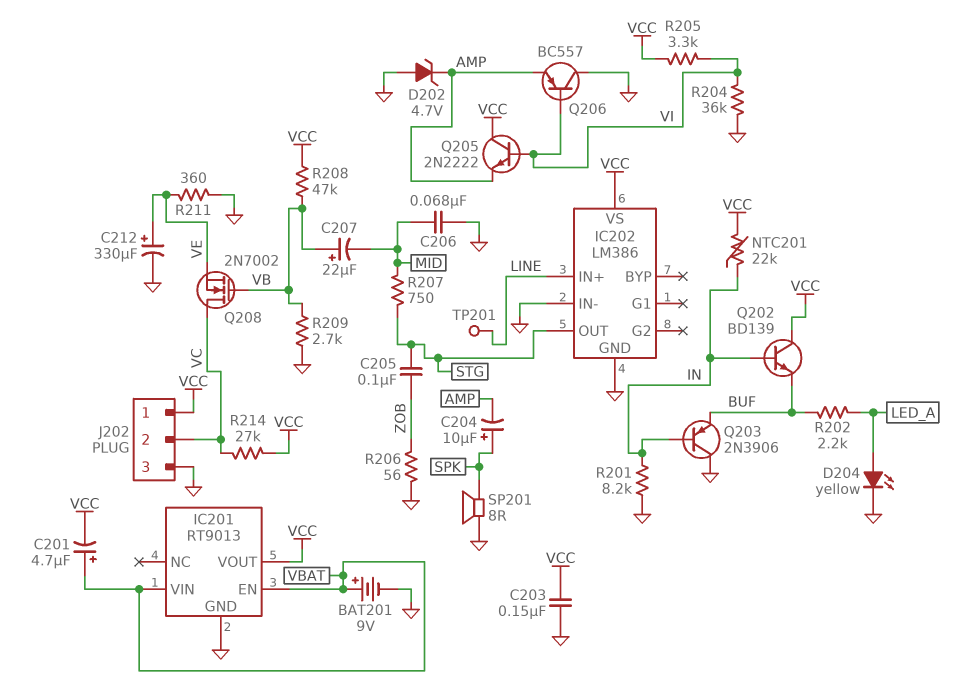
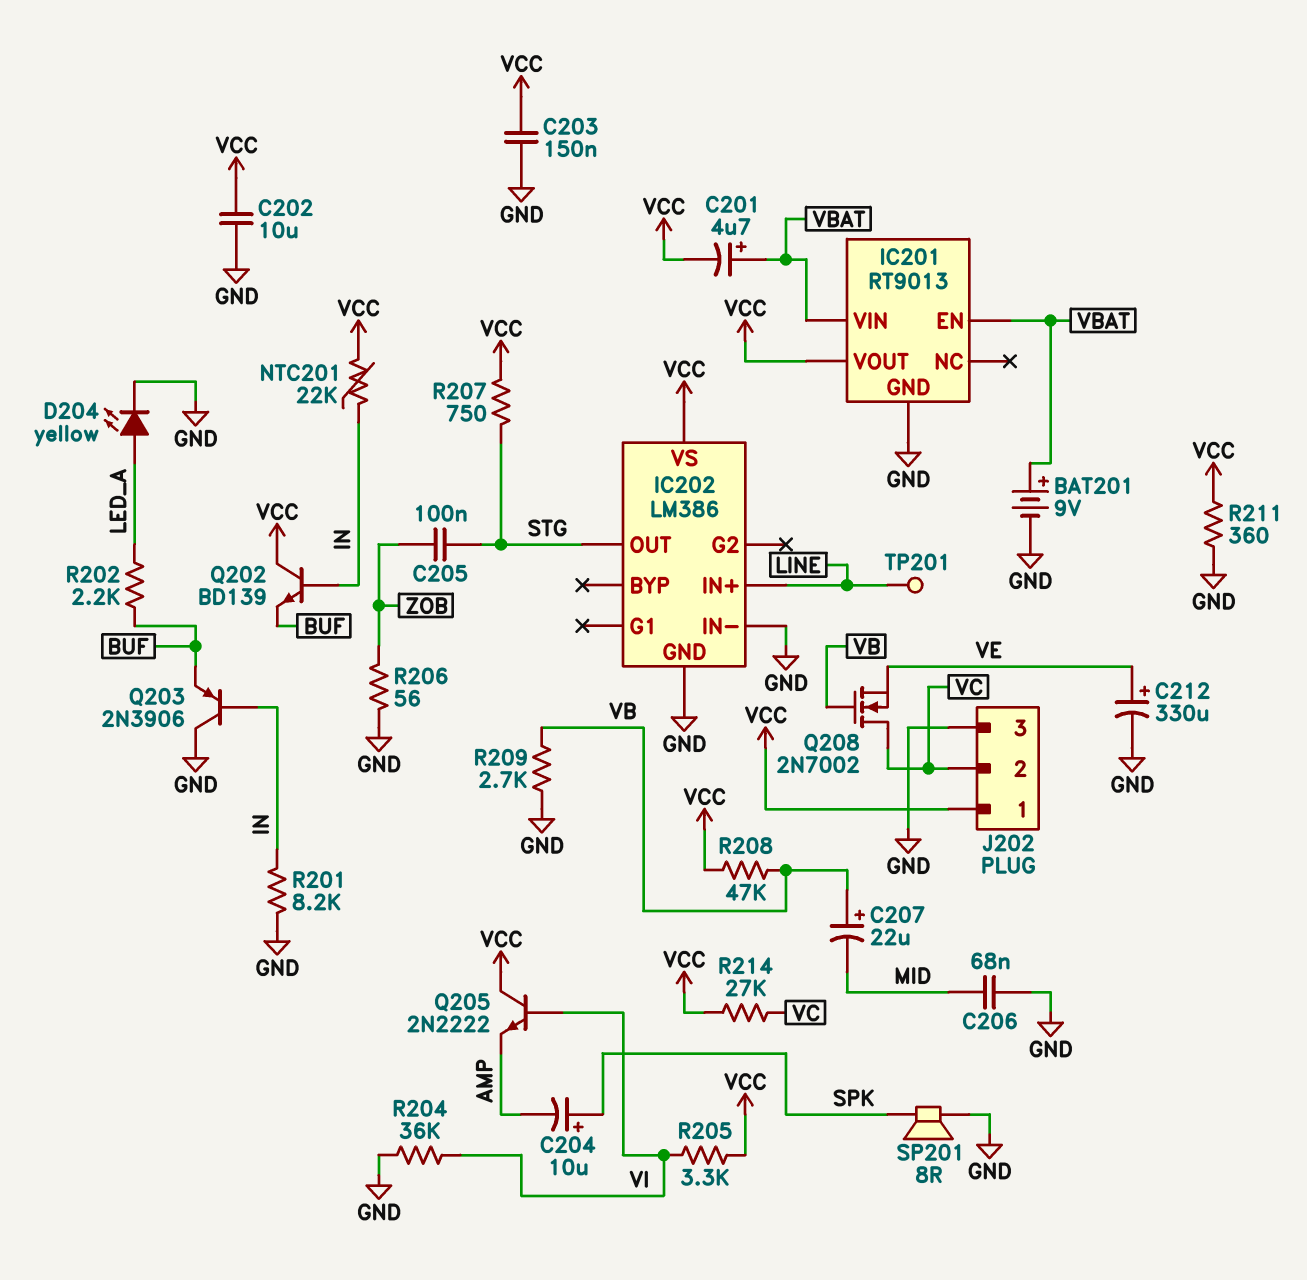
C202: none -> 10uF (GND, VCC)
D202: zener 4.7V (A GND, K AMP) -> none
Q206: PNP BC557 (B VI, C GND, E AMP) -> none
R207: 750 (MID, STG) -> 750 (STG, VCC)
R211: 360 (GND, VE) -> 360 (GND, VCC)

